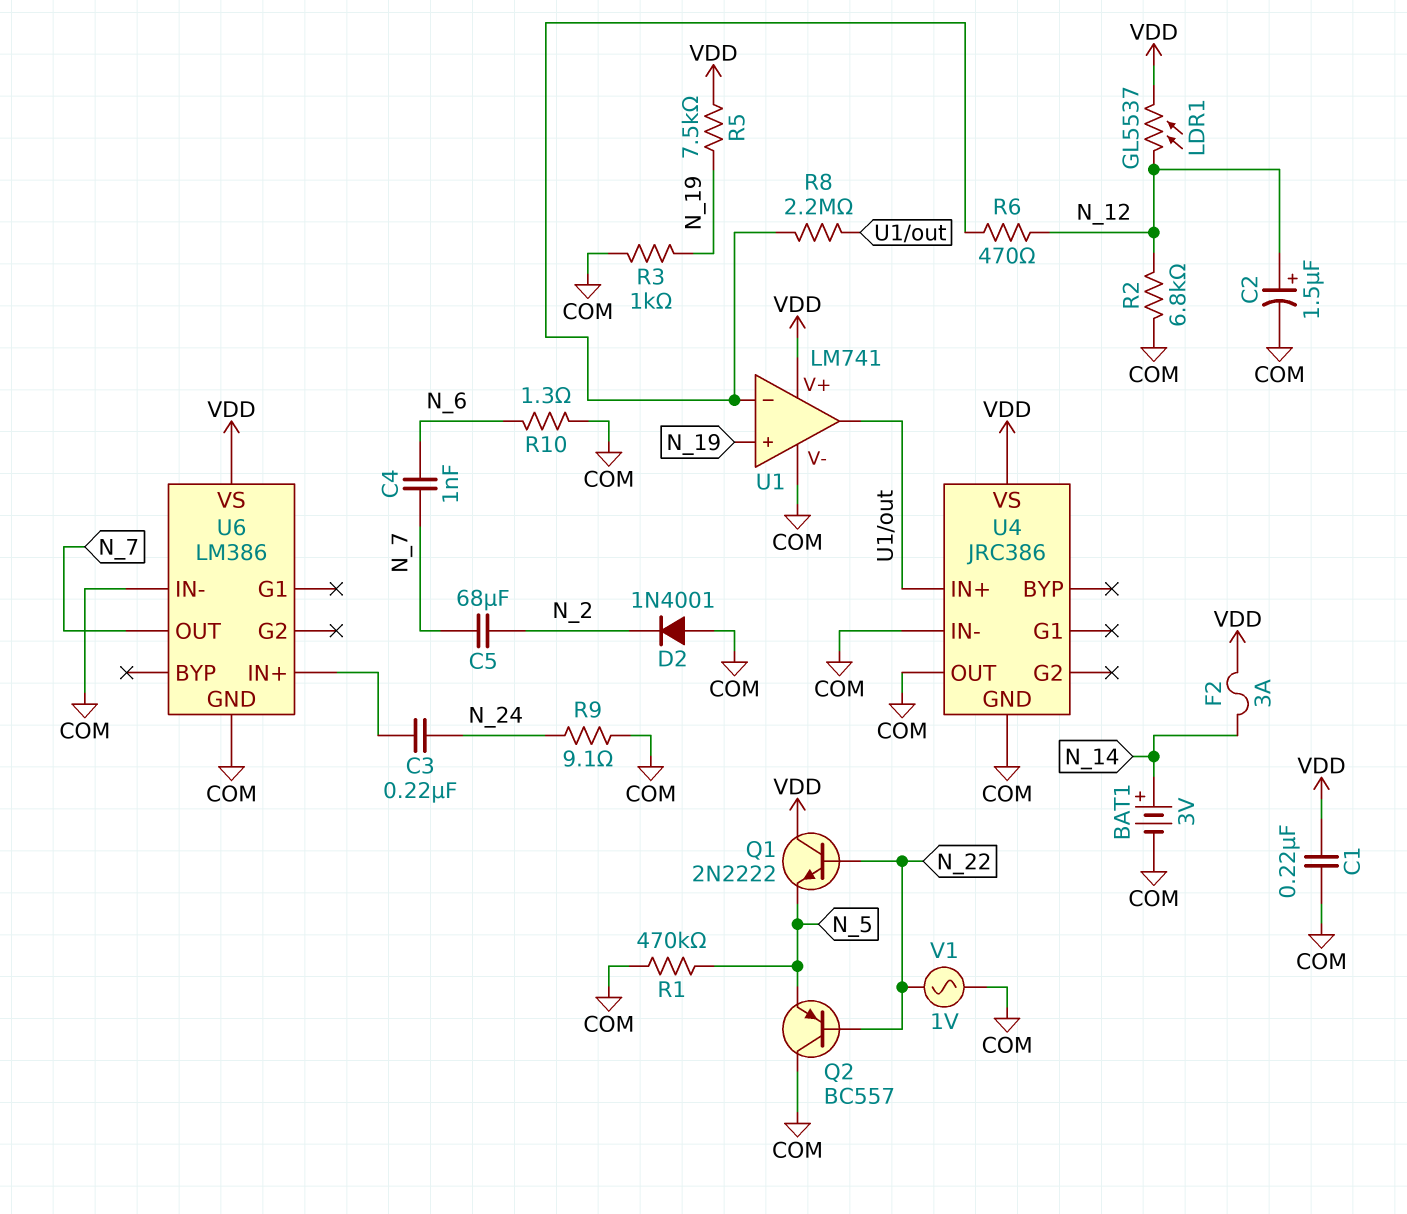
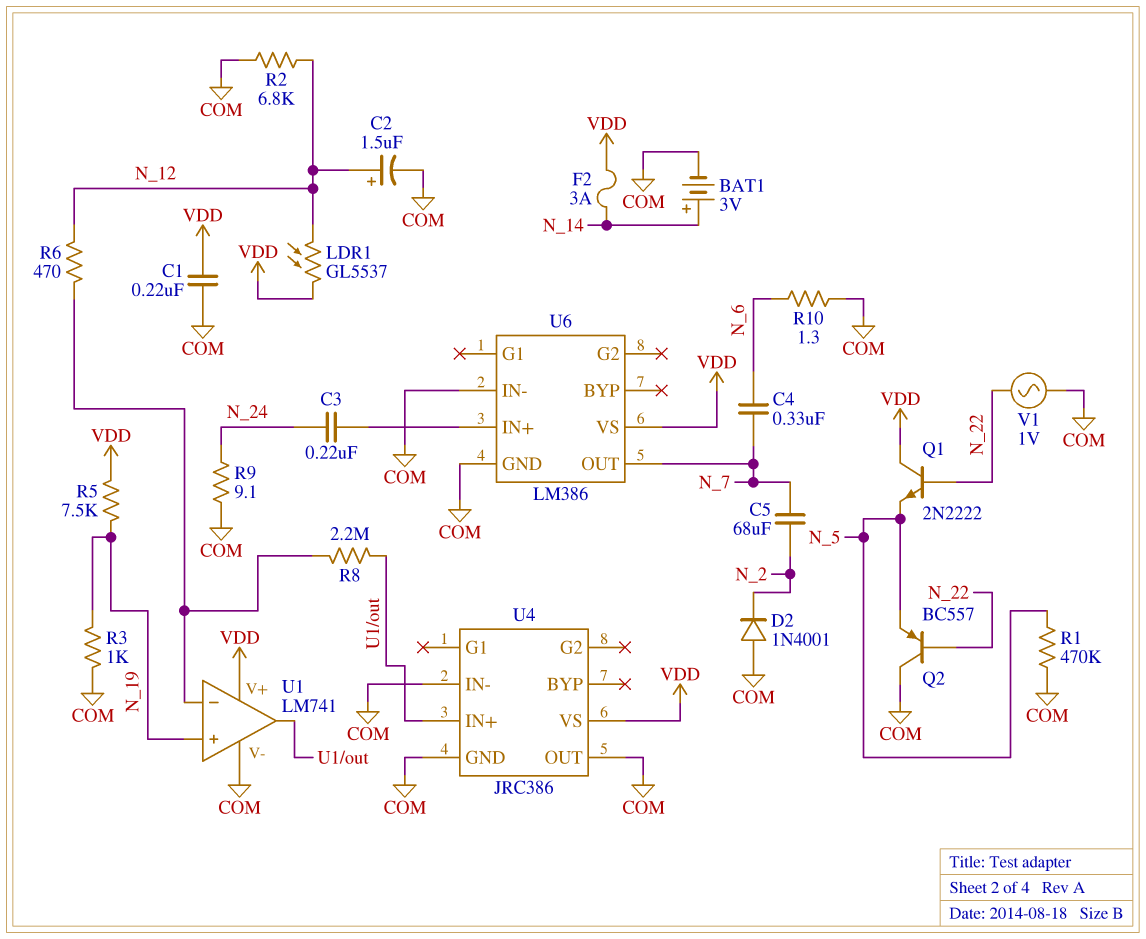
C4: 1nF (N_6, N_7) -> 330nF (N_6, N_7)

